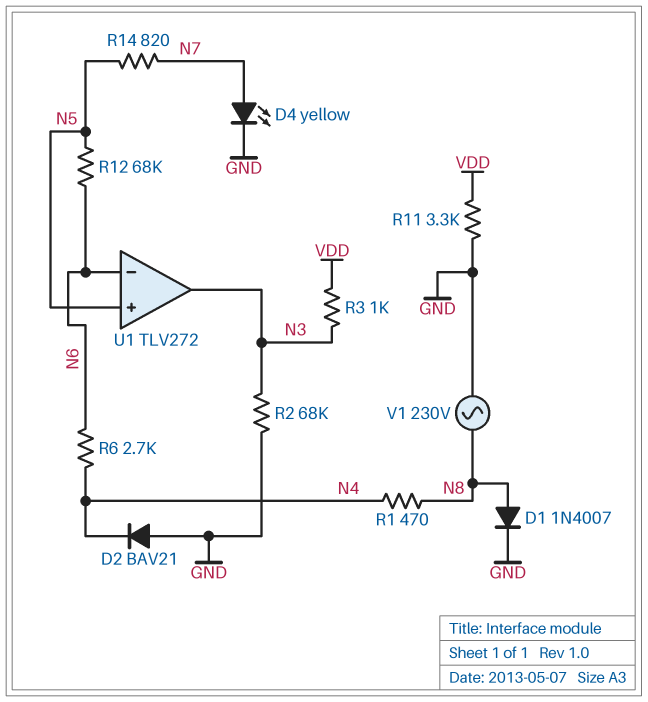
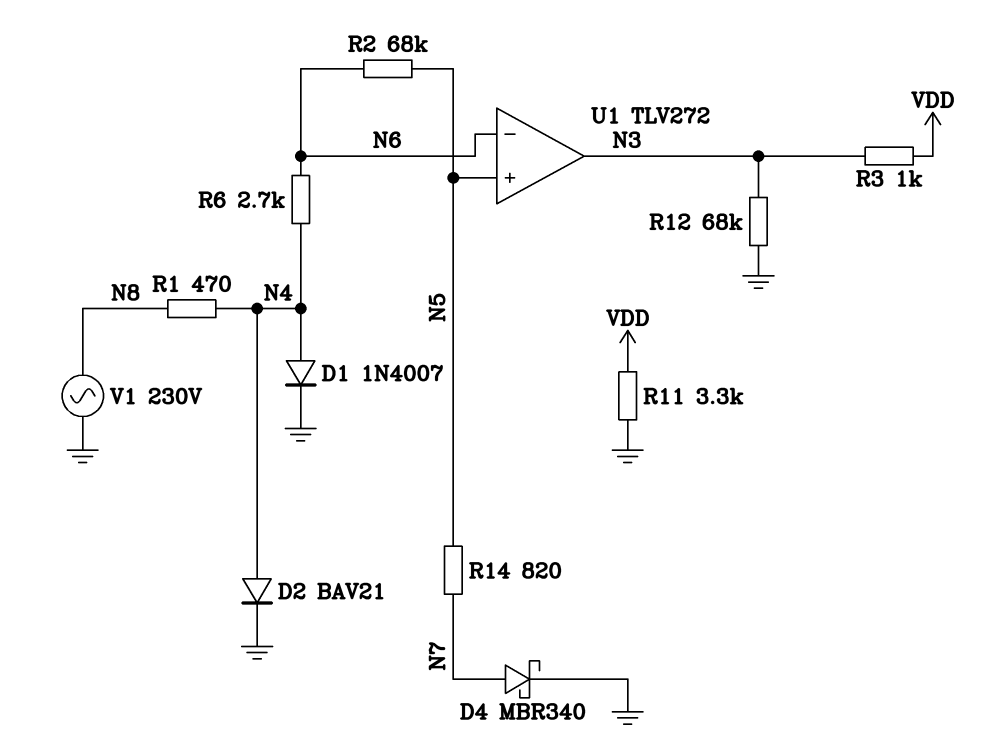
D1: diode 1N4007 (A N8, K GND) -> diode 1N4007 (A N4, K GND)
D2: diode BAV21 (A GND, K N4) -> diode BAV21 (A N4, K GND)
D4: LED yellow (A N7, K GND) -> schottky MBR340 (A N7, K GND)
R2: 68k (GND, N3) -> 68k (N5, N6)
R12: 68k (N5, N6) -> 68k (GND, N3)

